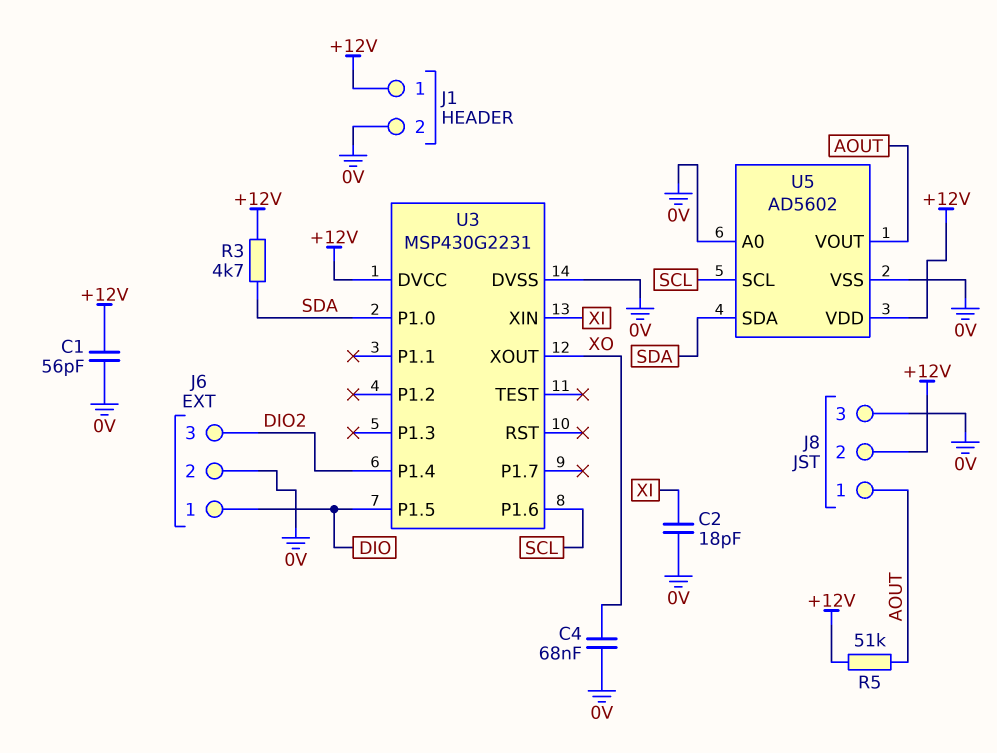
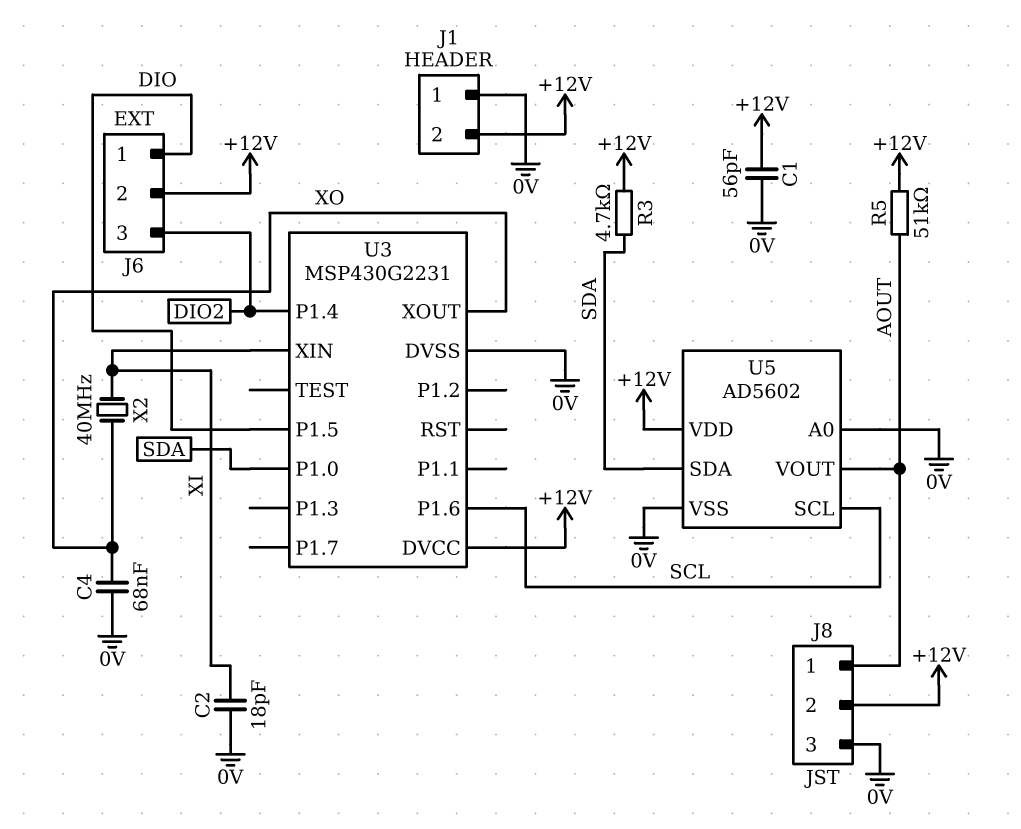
J1 pin 1: +12V -> 0V
J1 pin 2: 0V -> +12V
J6 pin 2: 0V -> +12V
X2: none -> 40MHz (XI, XO)

